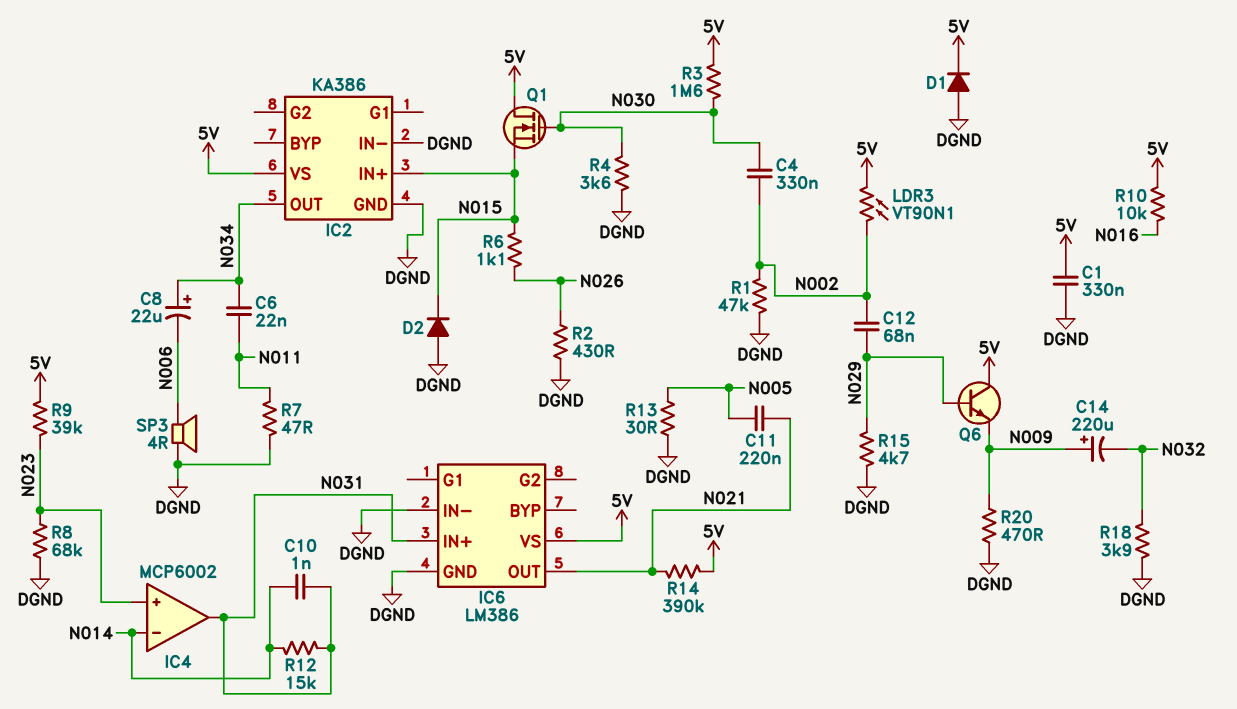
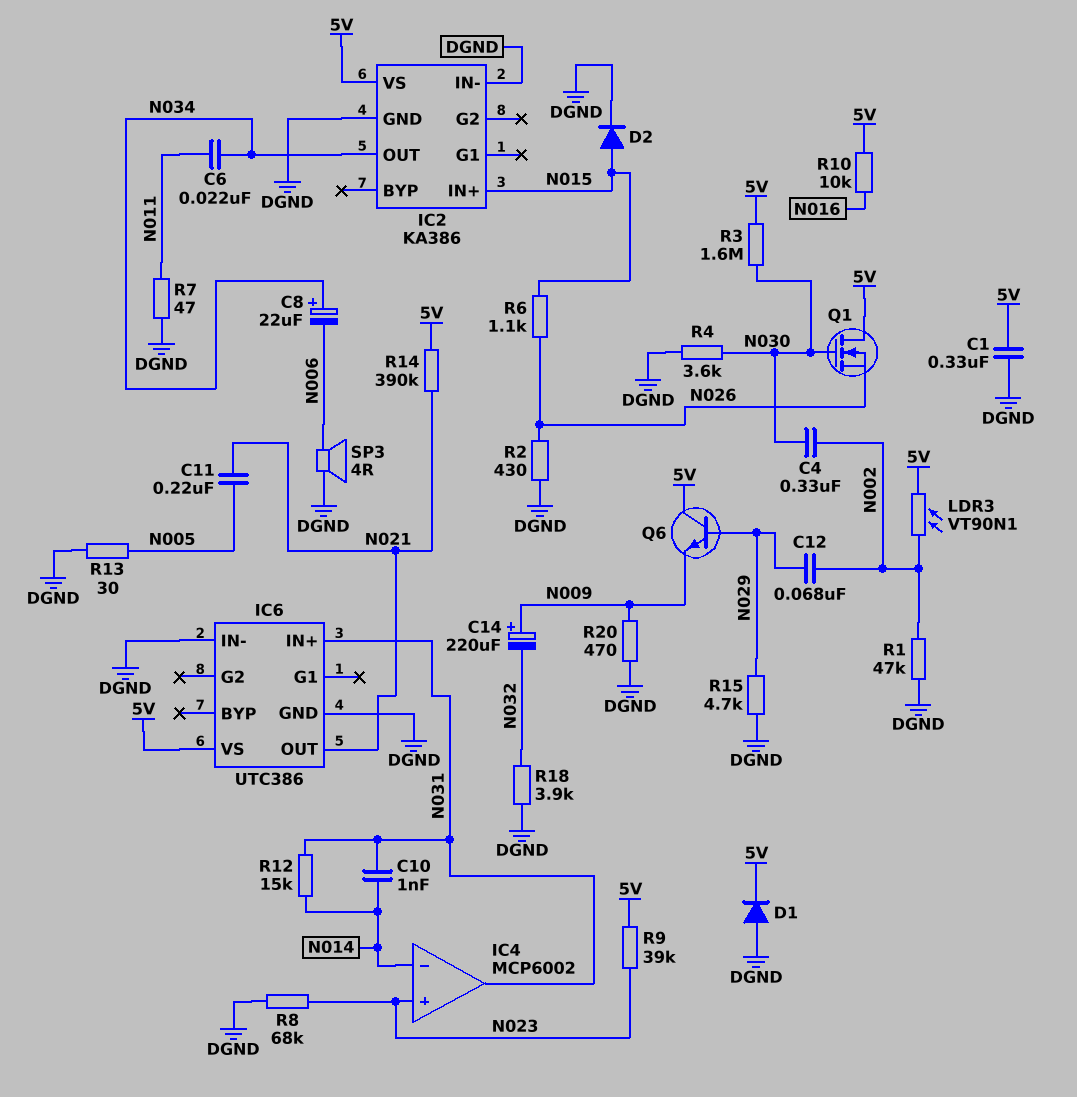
D2: diode (A DGND, K N015) -> diode (A N015, K DGND)
IC6: LM386 -> UTC386
Q1: NMOS (G N030, D 5V, S N015) -> NMOS (G N030, D 5V, S N026)

